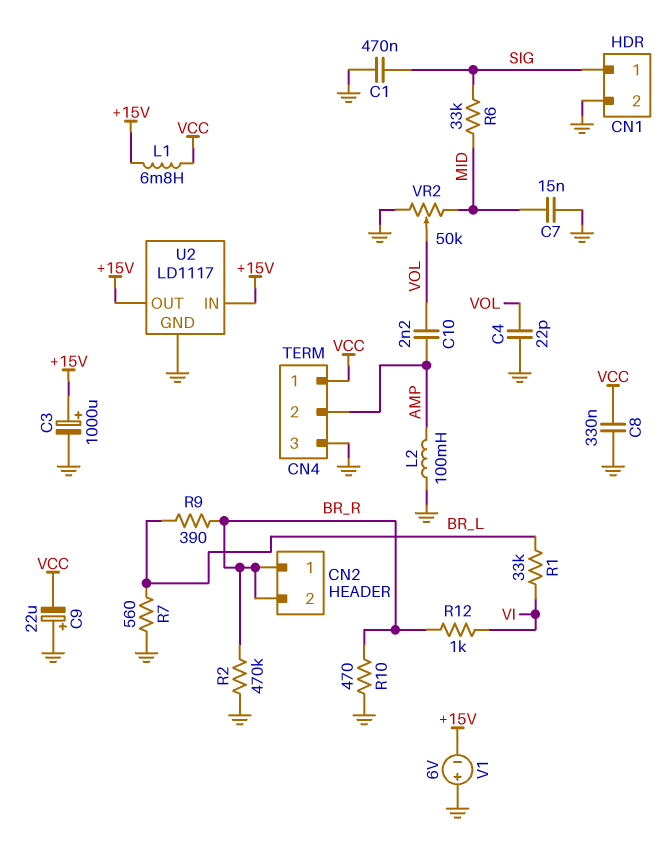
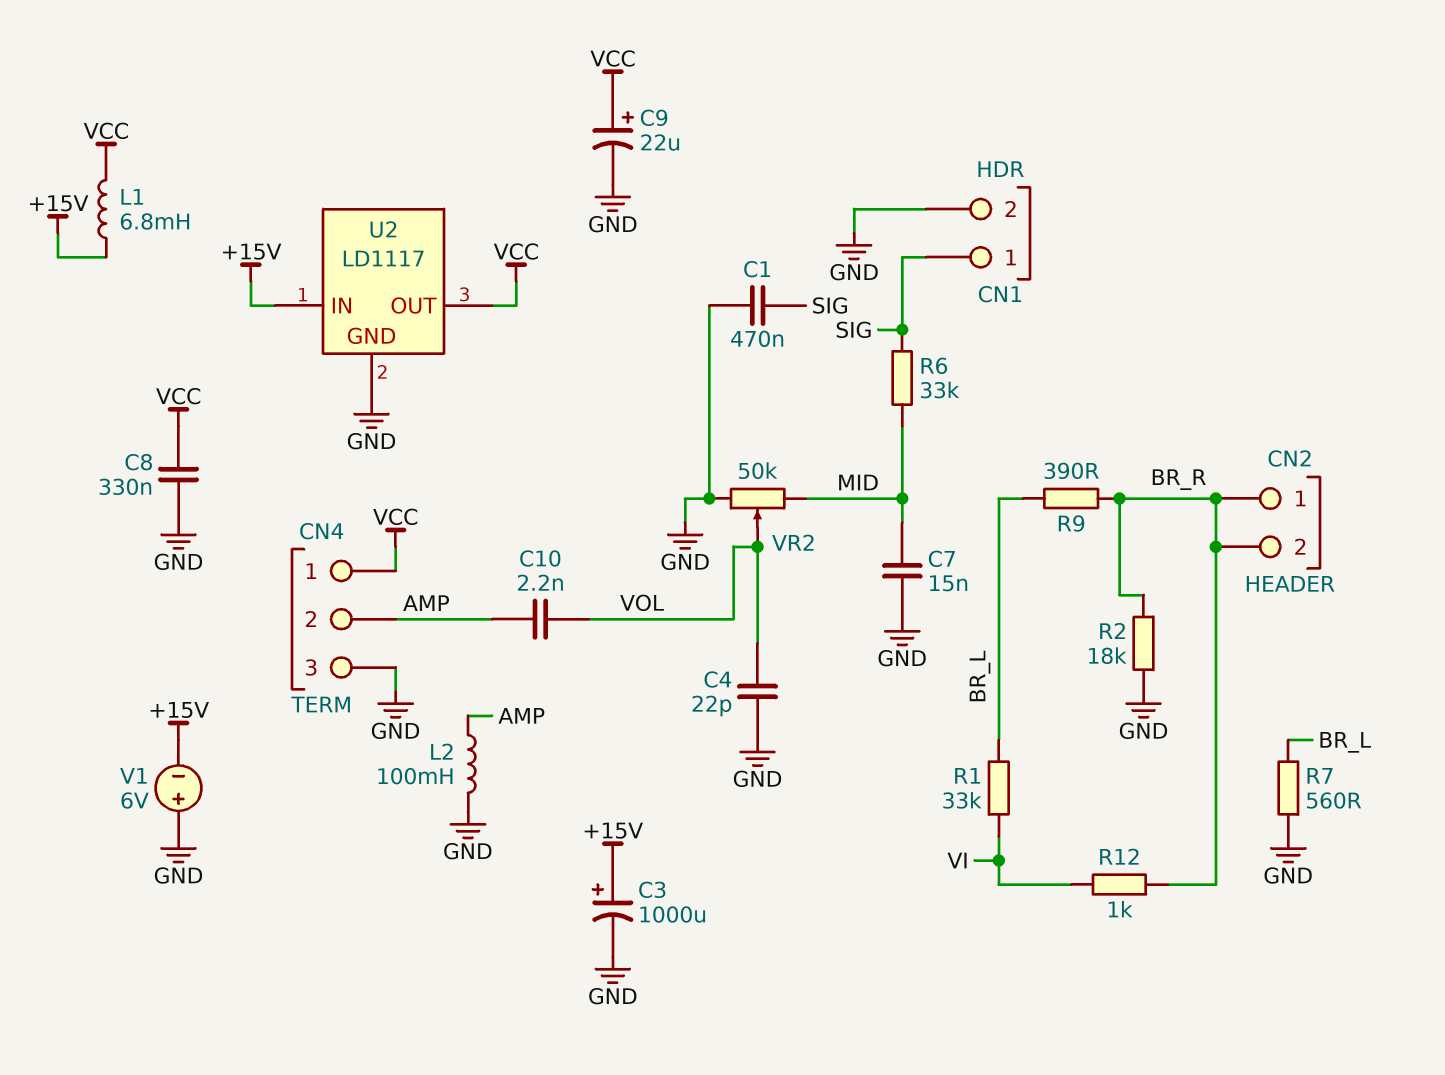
C9: 22uF (plus GND, minus VCC) -> 22uF (plus VCC, minus GND)
R2: 470k (BR_R, GND) -> 18k (BR_R, GND)
R10: 470 (BR_R, GND) -> none
U2 pin OUT: +15V -> VCC

